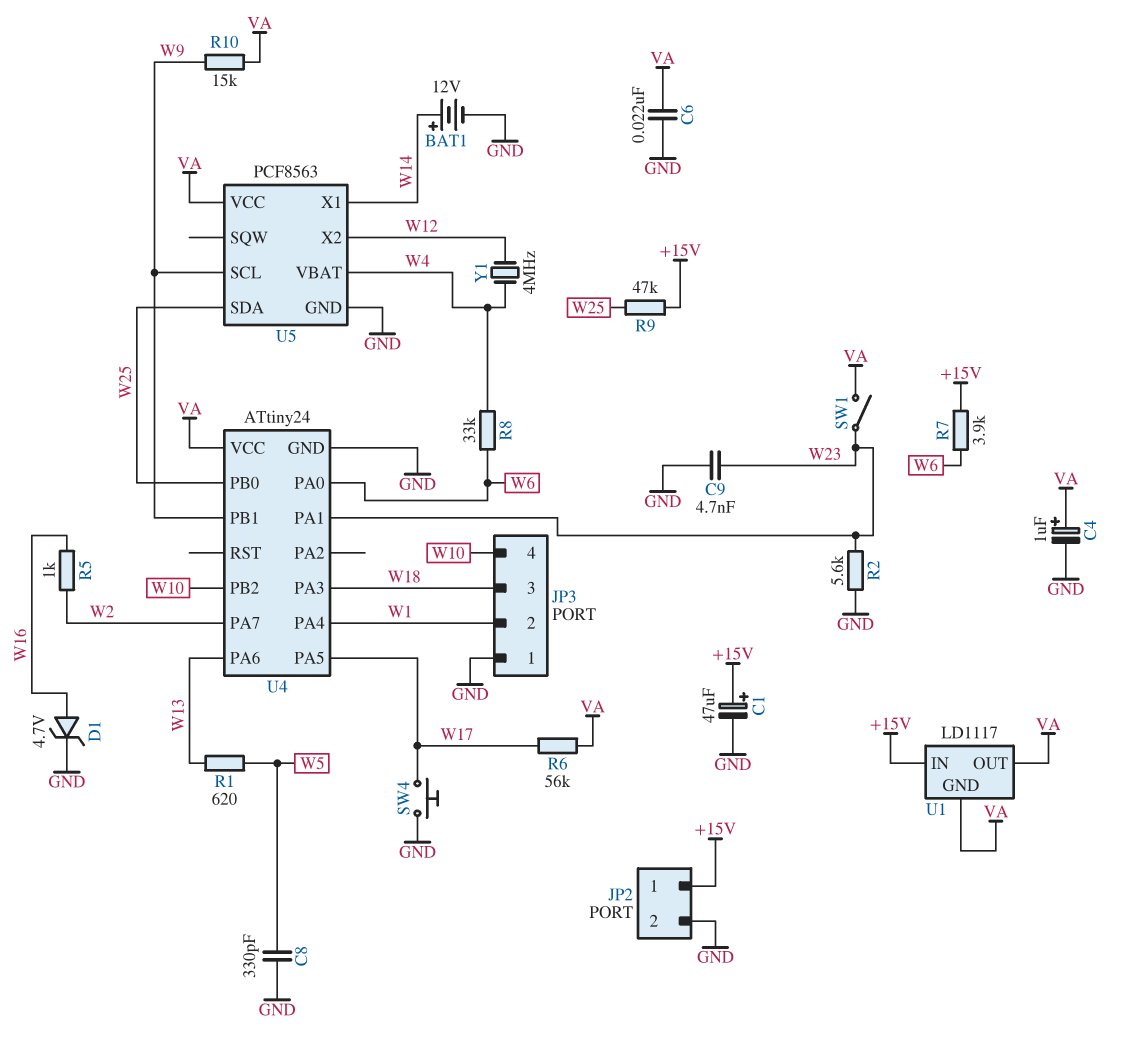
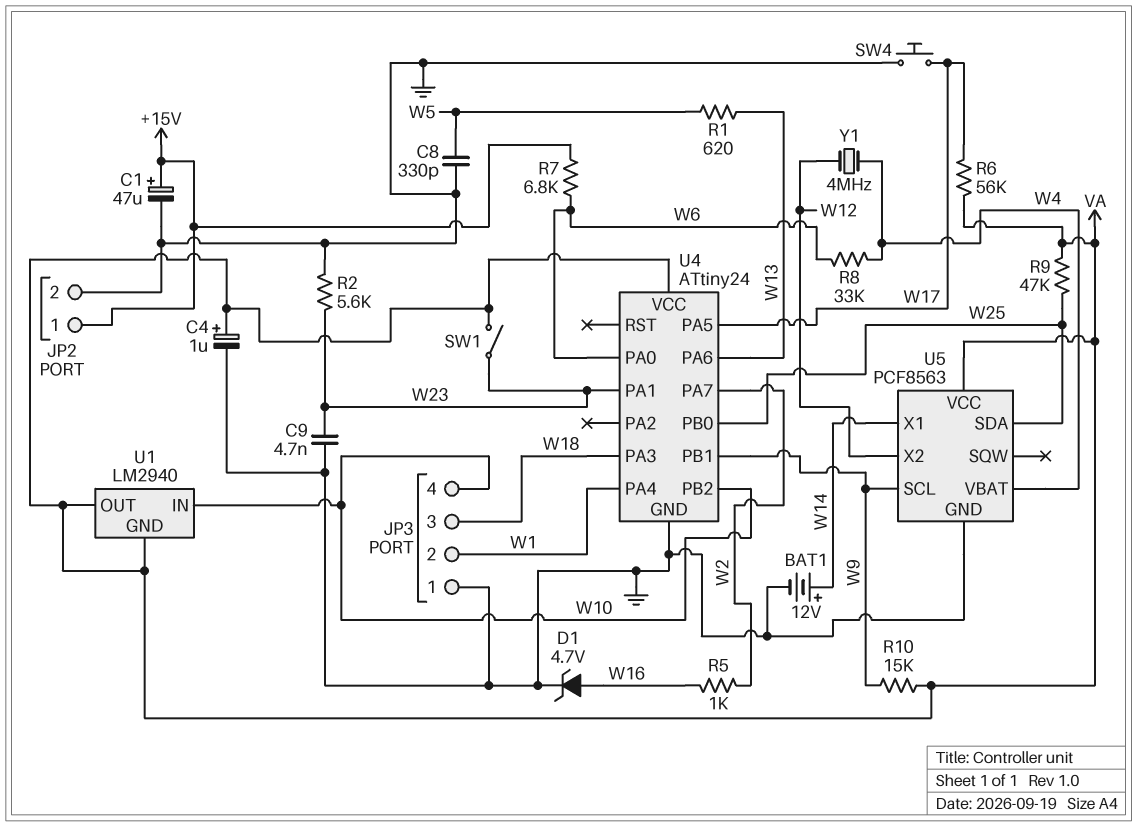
C6: 22nF (GND, VA) -> none
R7: 3.9k (+15V, W6) -> 6.8k (+15V, W6)
R9: 47k (+15V, W25) -> 47k (VA, W25)
U1: LD1117 -> LM2940
U1 pin IN: +15V -> W10

